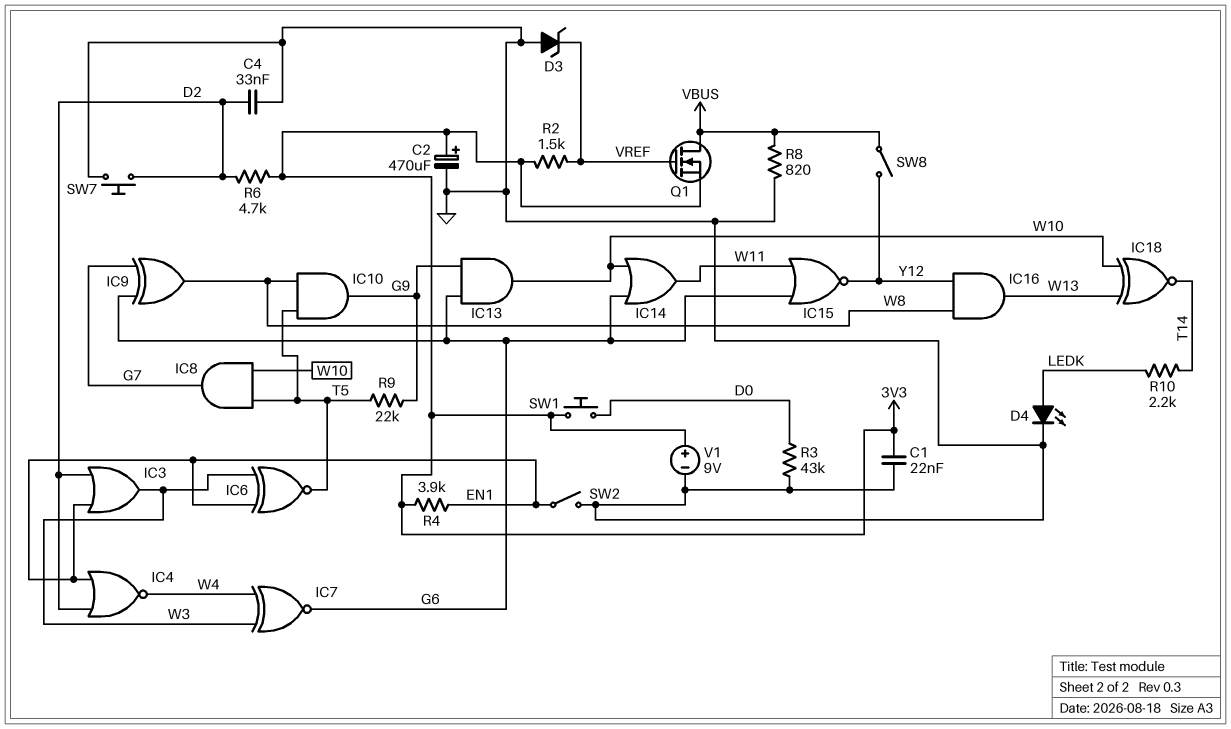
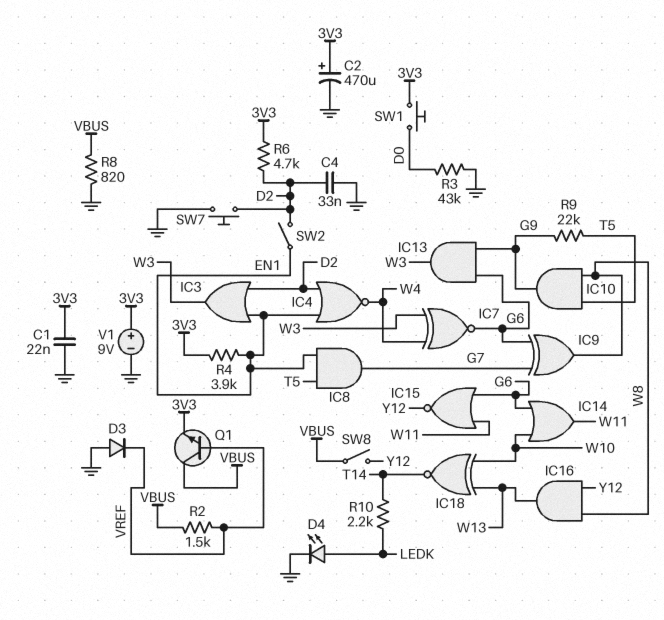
D3: zener (A GND, K VREF) -> diode (A GND, K VREF)
IC6: XNOR (in EN1, in W3, out T5) -> none
IC8: AND (in T5, in W10, out G7) -> AND (in EN1, in T5, out G7)
IC13: AND (in G6, in G9, out W10) -> AND (in G6, in G9, out W3)
Q1: NMOS (G VREF, D VBUS, S 3V3) -> NPN (B VREF, C VBUS, E 3V3)
R2: 1.5k (3V3, VREF) -> 1.5k (VBUS, VREF)
SW2: switch (EN1, GND) -> switch (D2, EN1)

